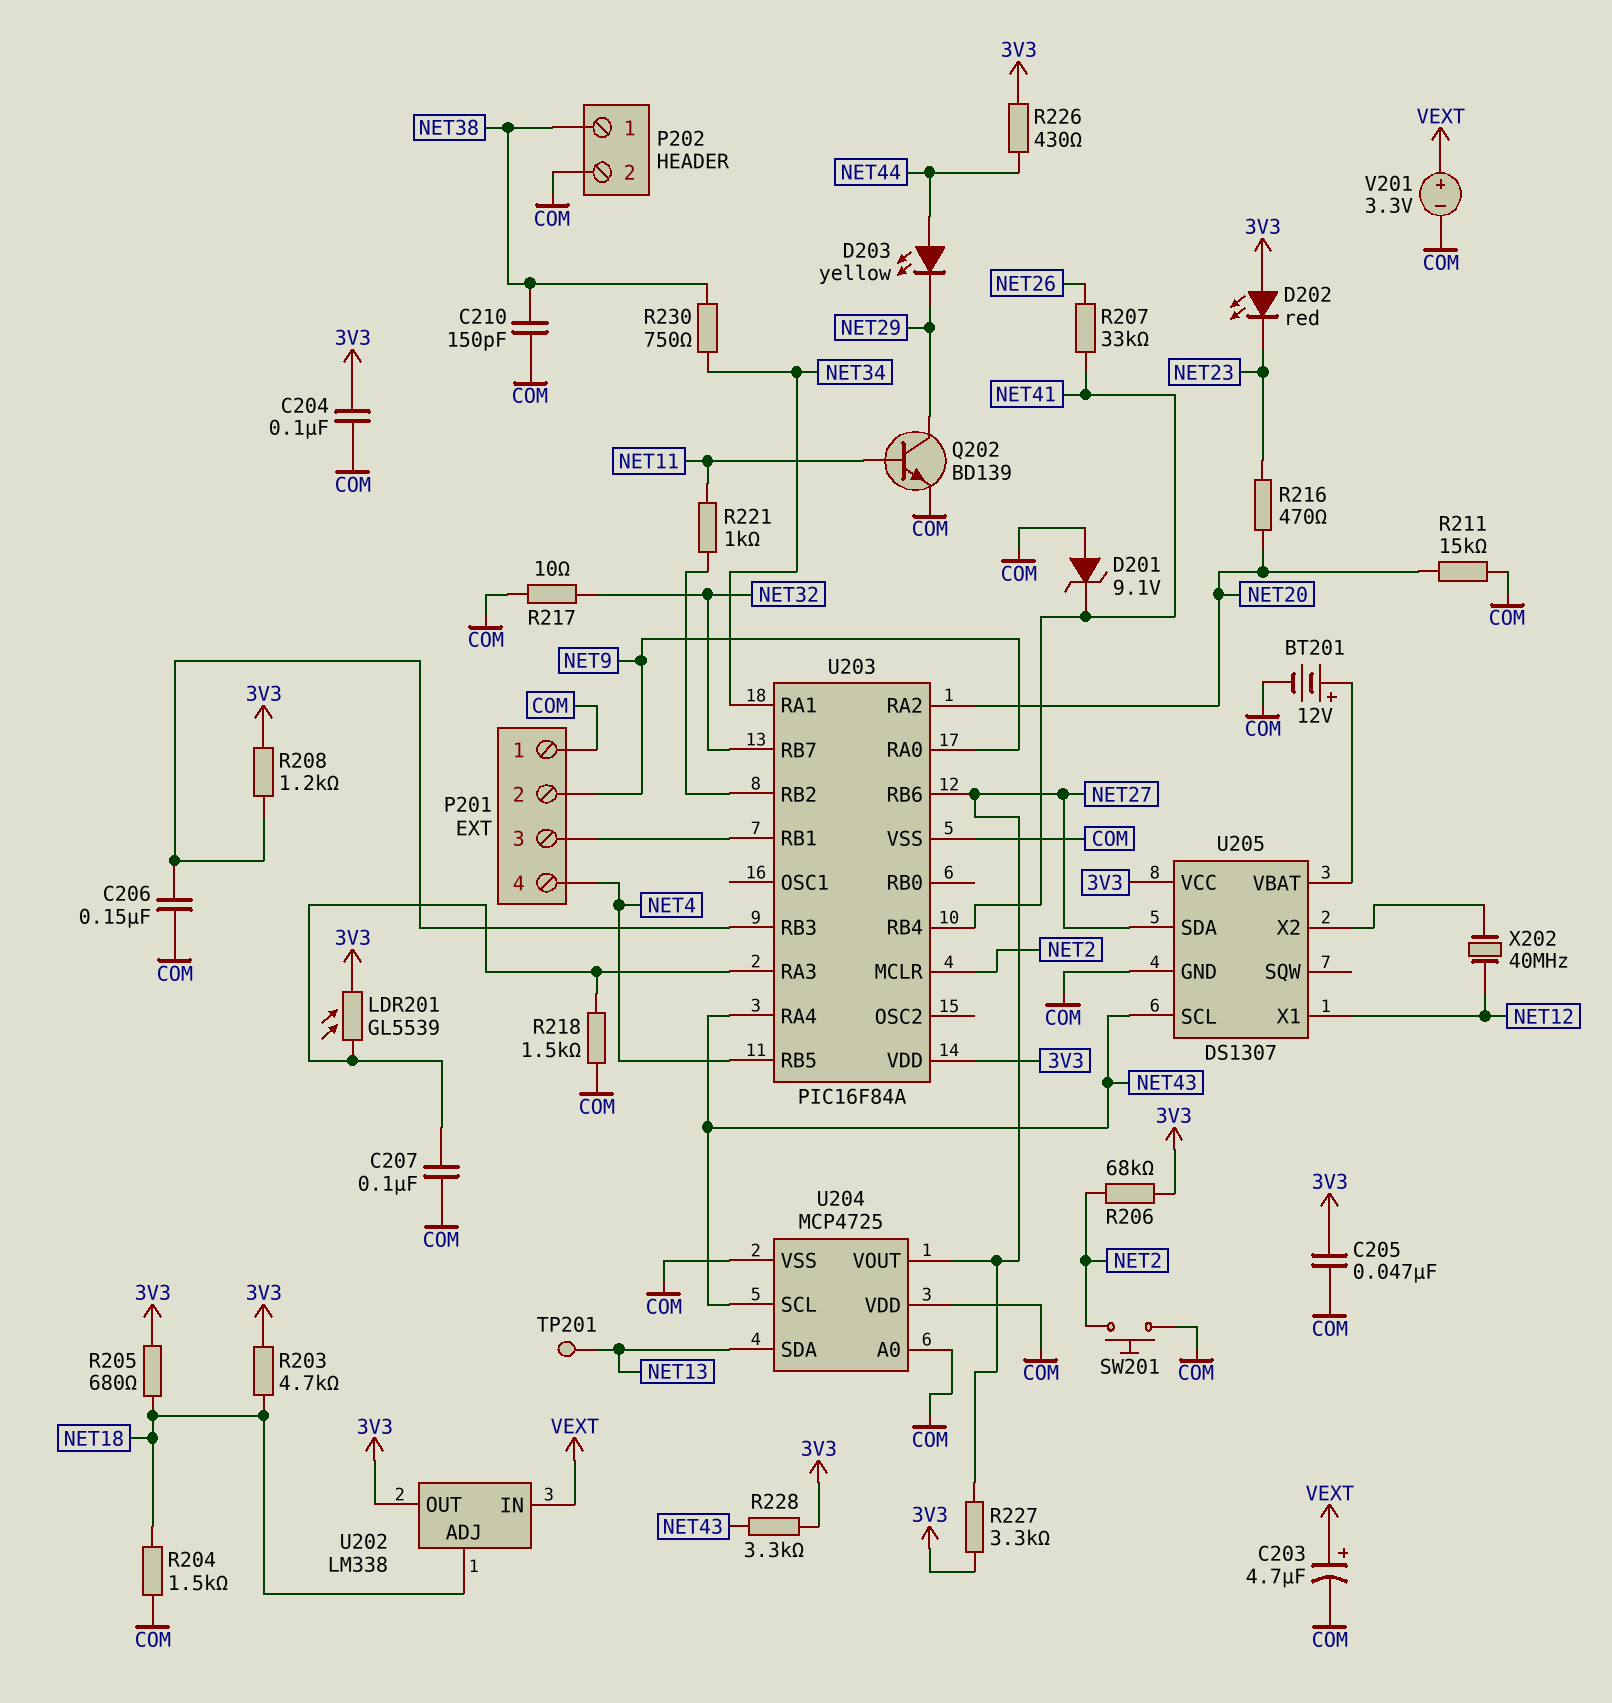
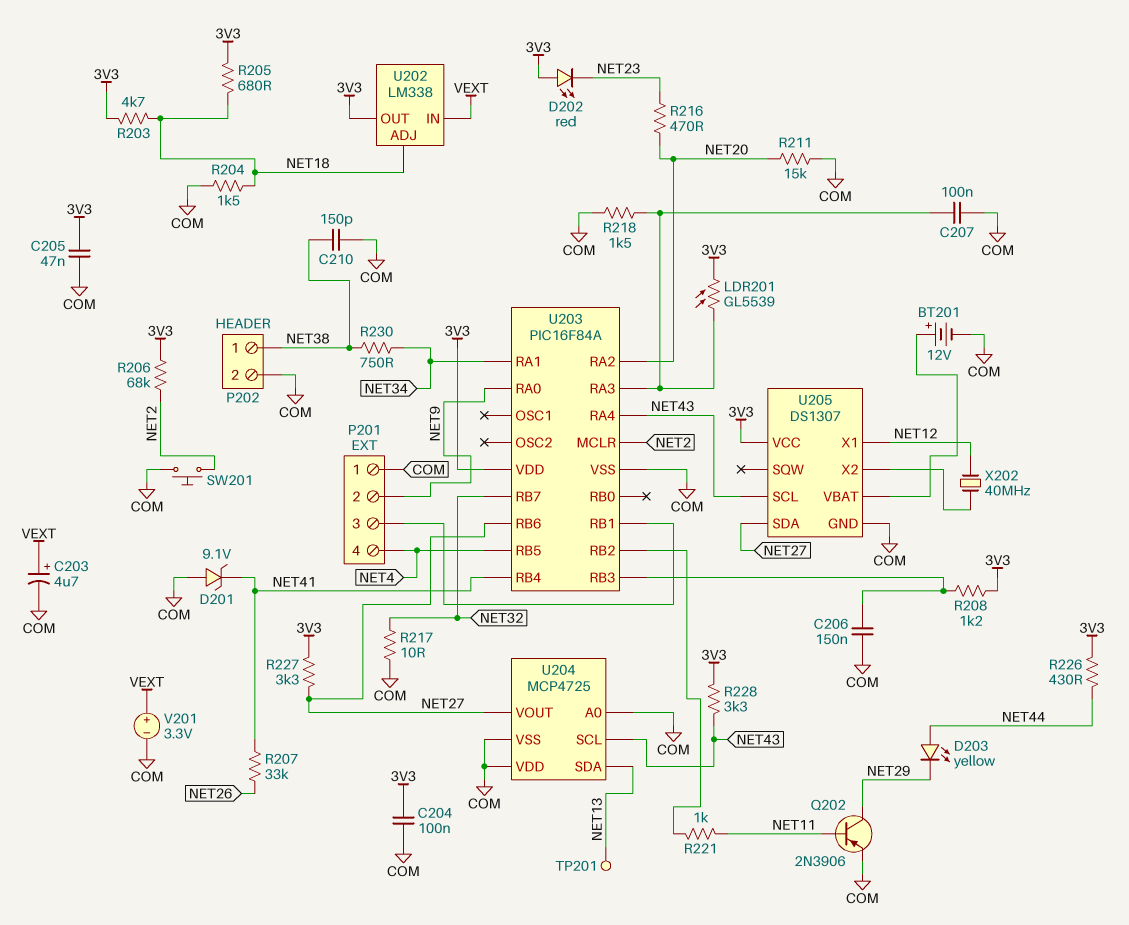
Q202: NPN BD139 (B NET11, C NET29, E COM) -> PNP 2N3906 (B NET11, C NET29, E COM)

